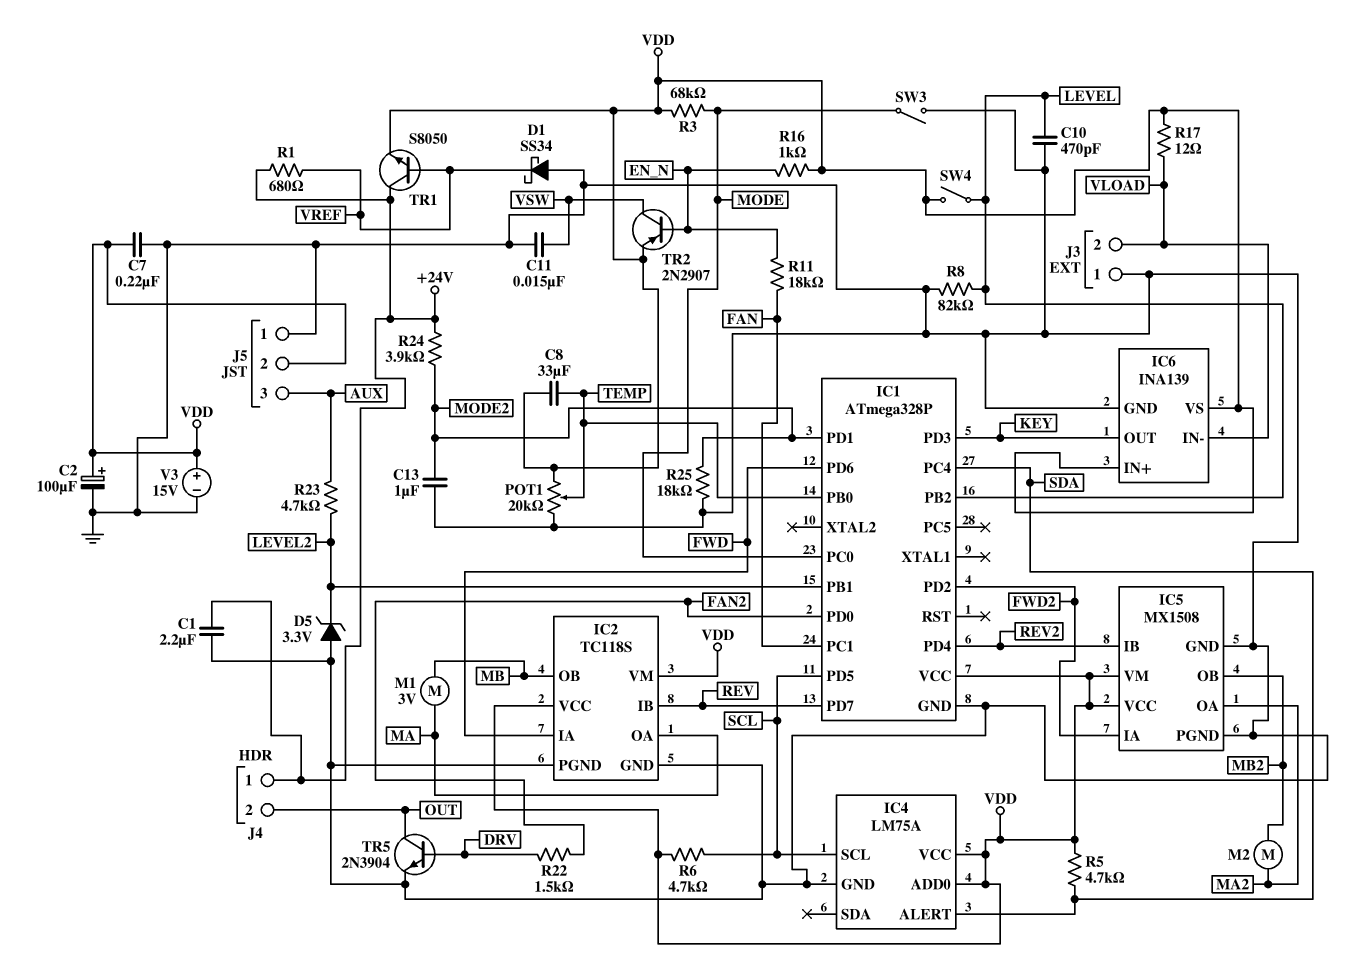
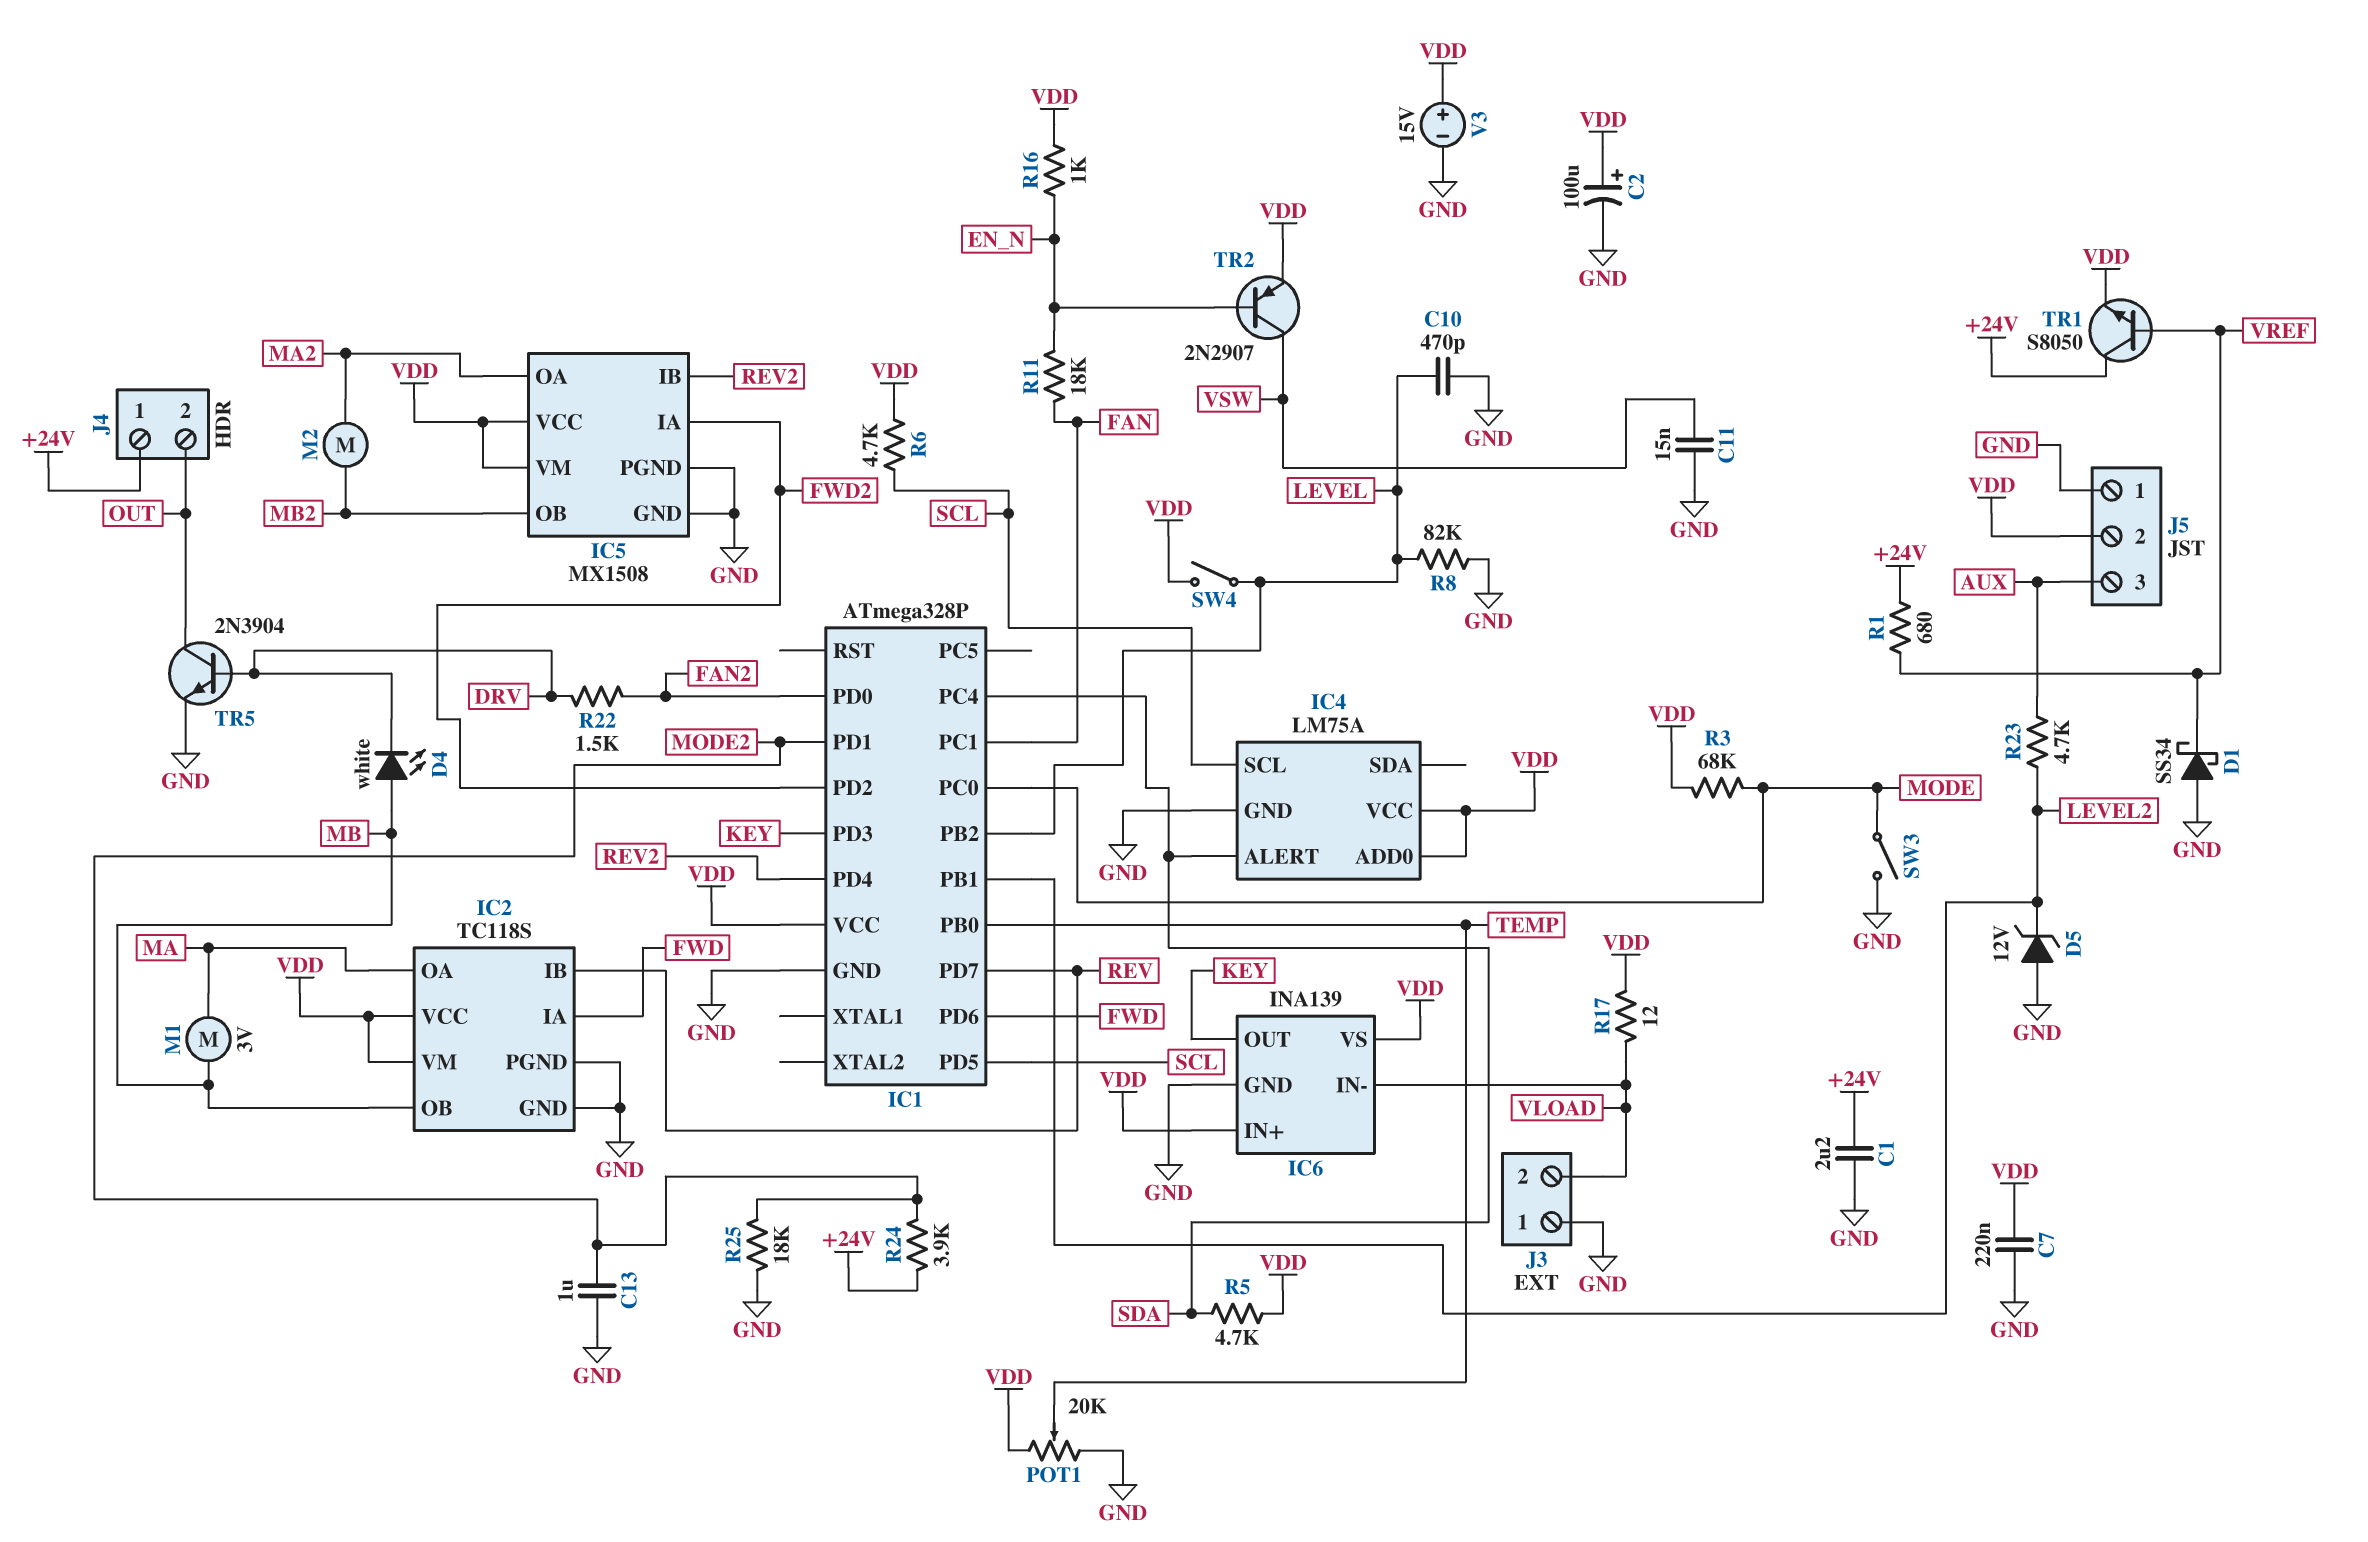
C8: 33uF (TEMP, VDD) -> none
D4: none -> LED white (A MB, K DRV)
D5: zener 3.3V (A GND, K LEVEL2) -> zener 12V (A GND, K LEVEL2)

